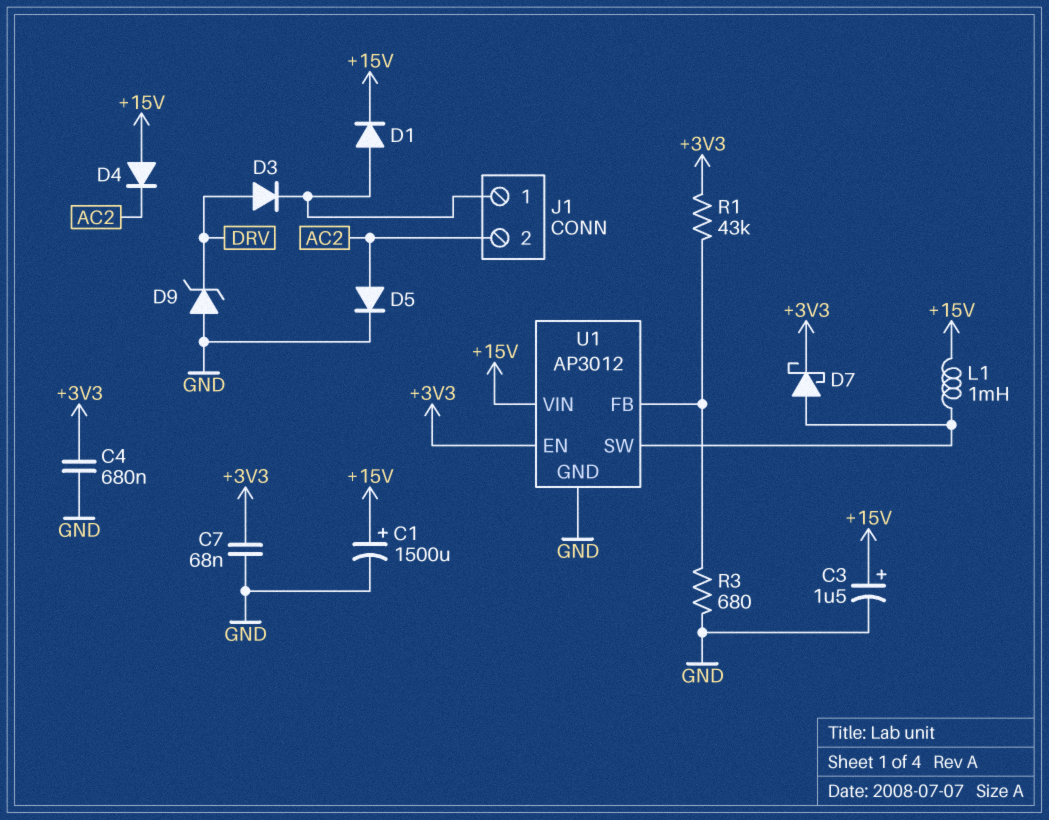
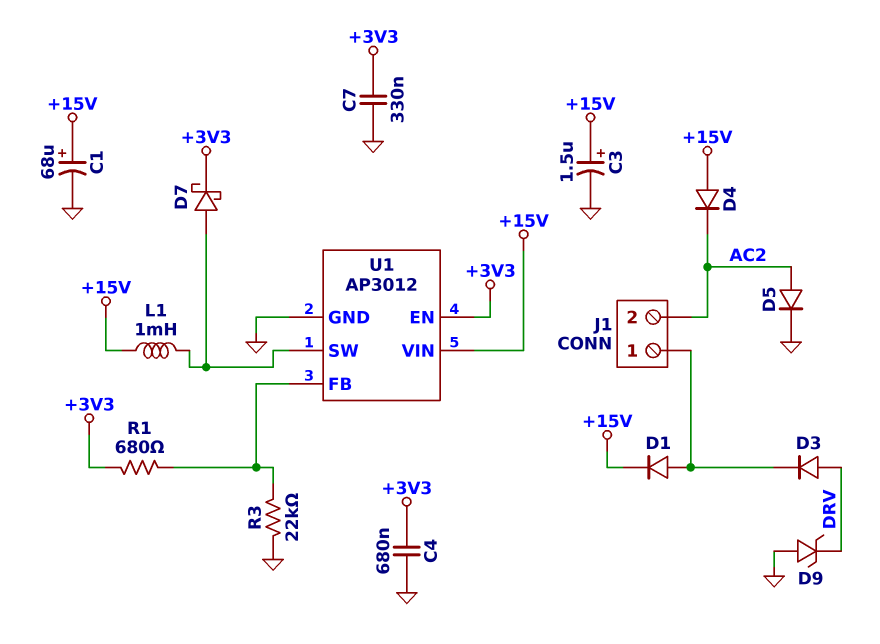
C1: 1500uF (plus +15V, minus GND) -> 68uF (plus +15V, minus GND)
C7: 68nF (+3V3, GND) -> 330nF (+3V3, GND)
R1: 43k (+3V3, U1/FB) -> 680 (+3V3, U1/FB)
R3: 680 (GND, U1/FB) -> 22k (GND, U1/FB)

